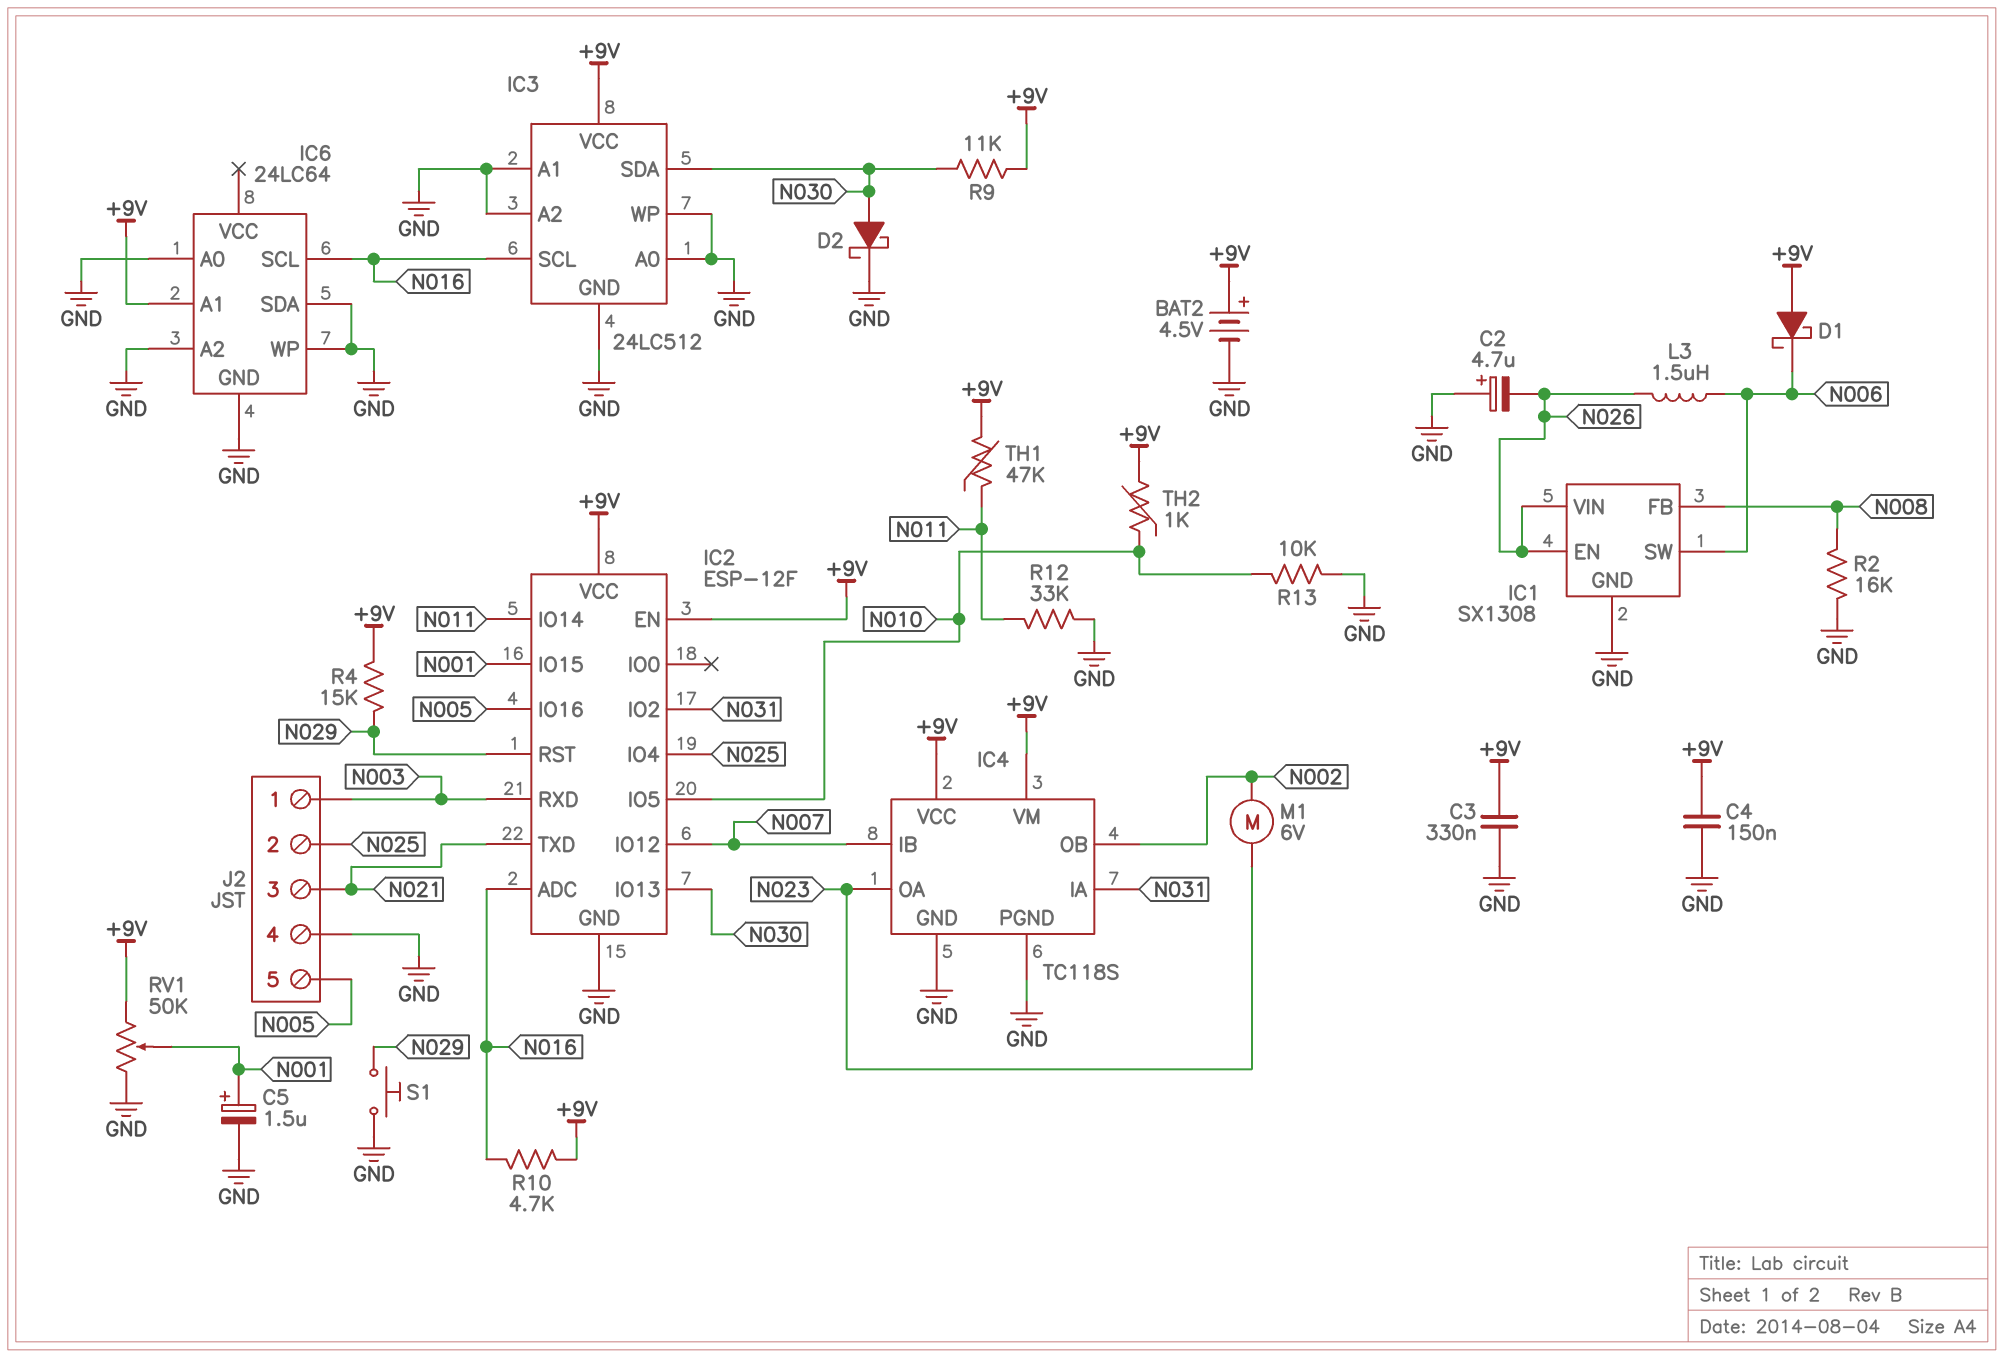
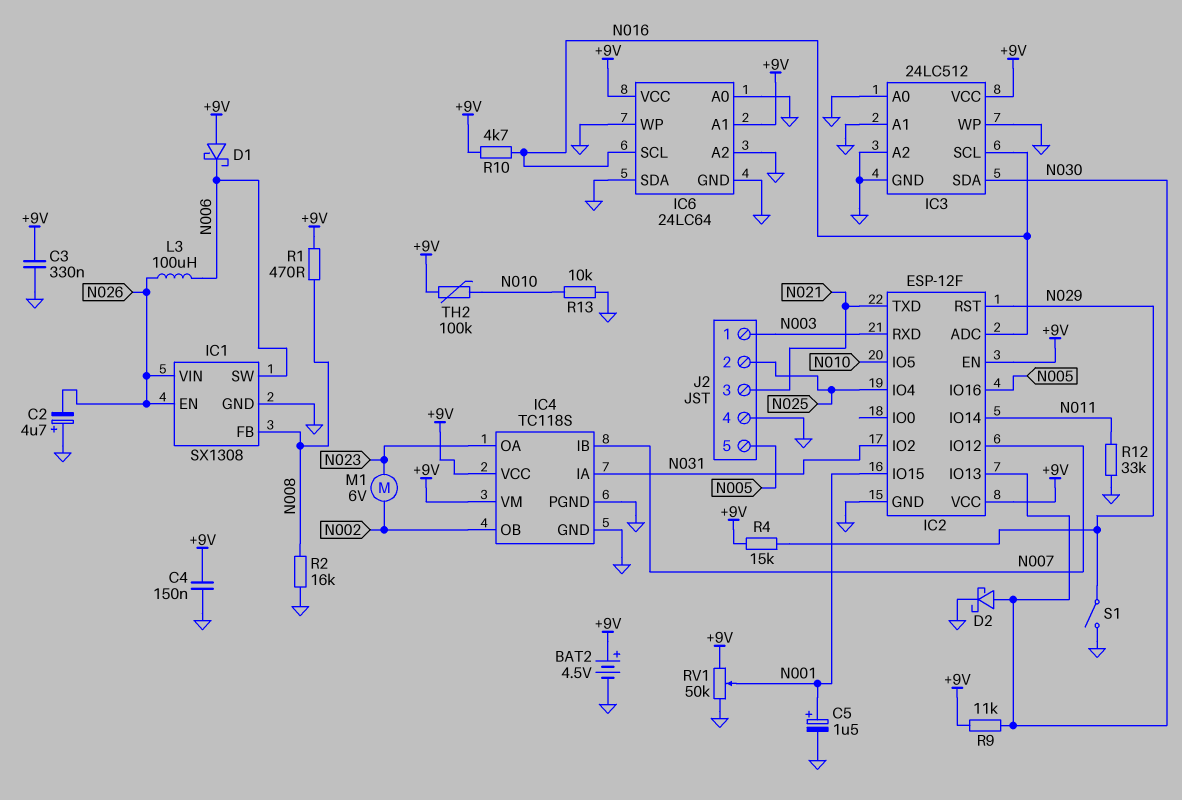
IC6 pin VCC: none -> +9V
L3: 1.5uH (N006, N026) -> 100uH (N006, N026)
R1: none -> 470 (+9V, N008)
S1: button (GND, N029) -> switch (GND, N029)
TH1: 47k (+9V, N011) -> none
TH2: 1k (+9V, N010) -> 100k (+9V, N010)

